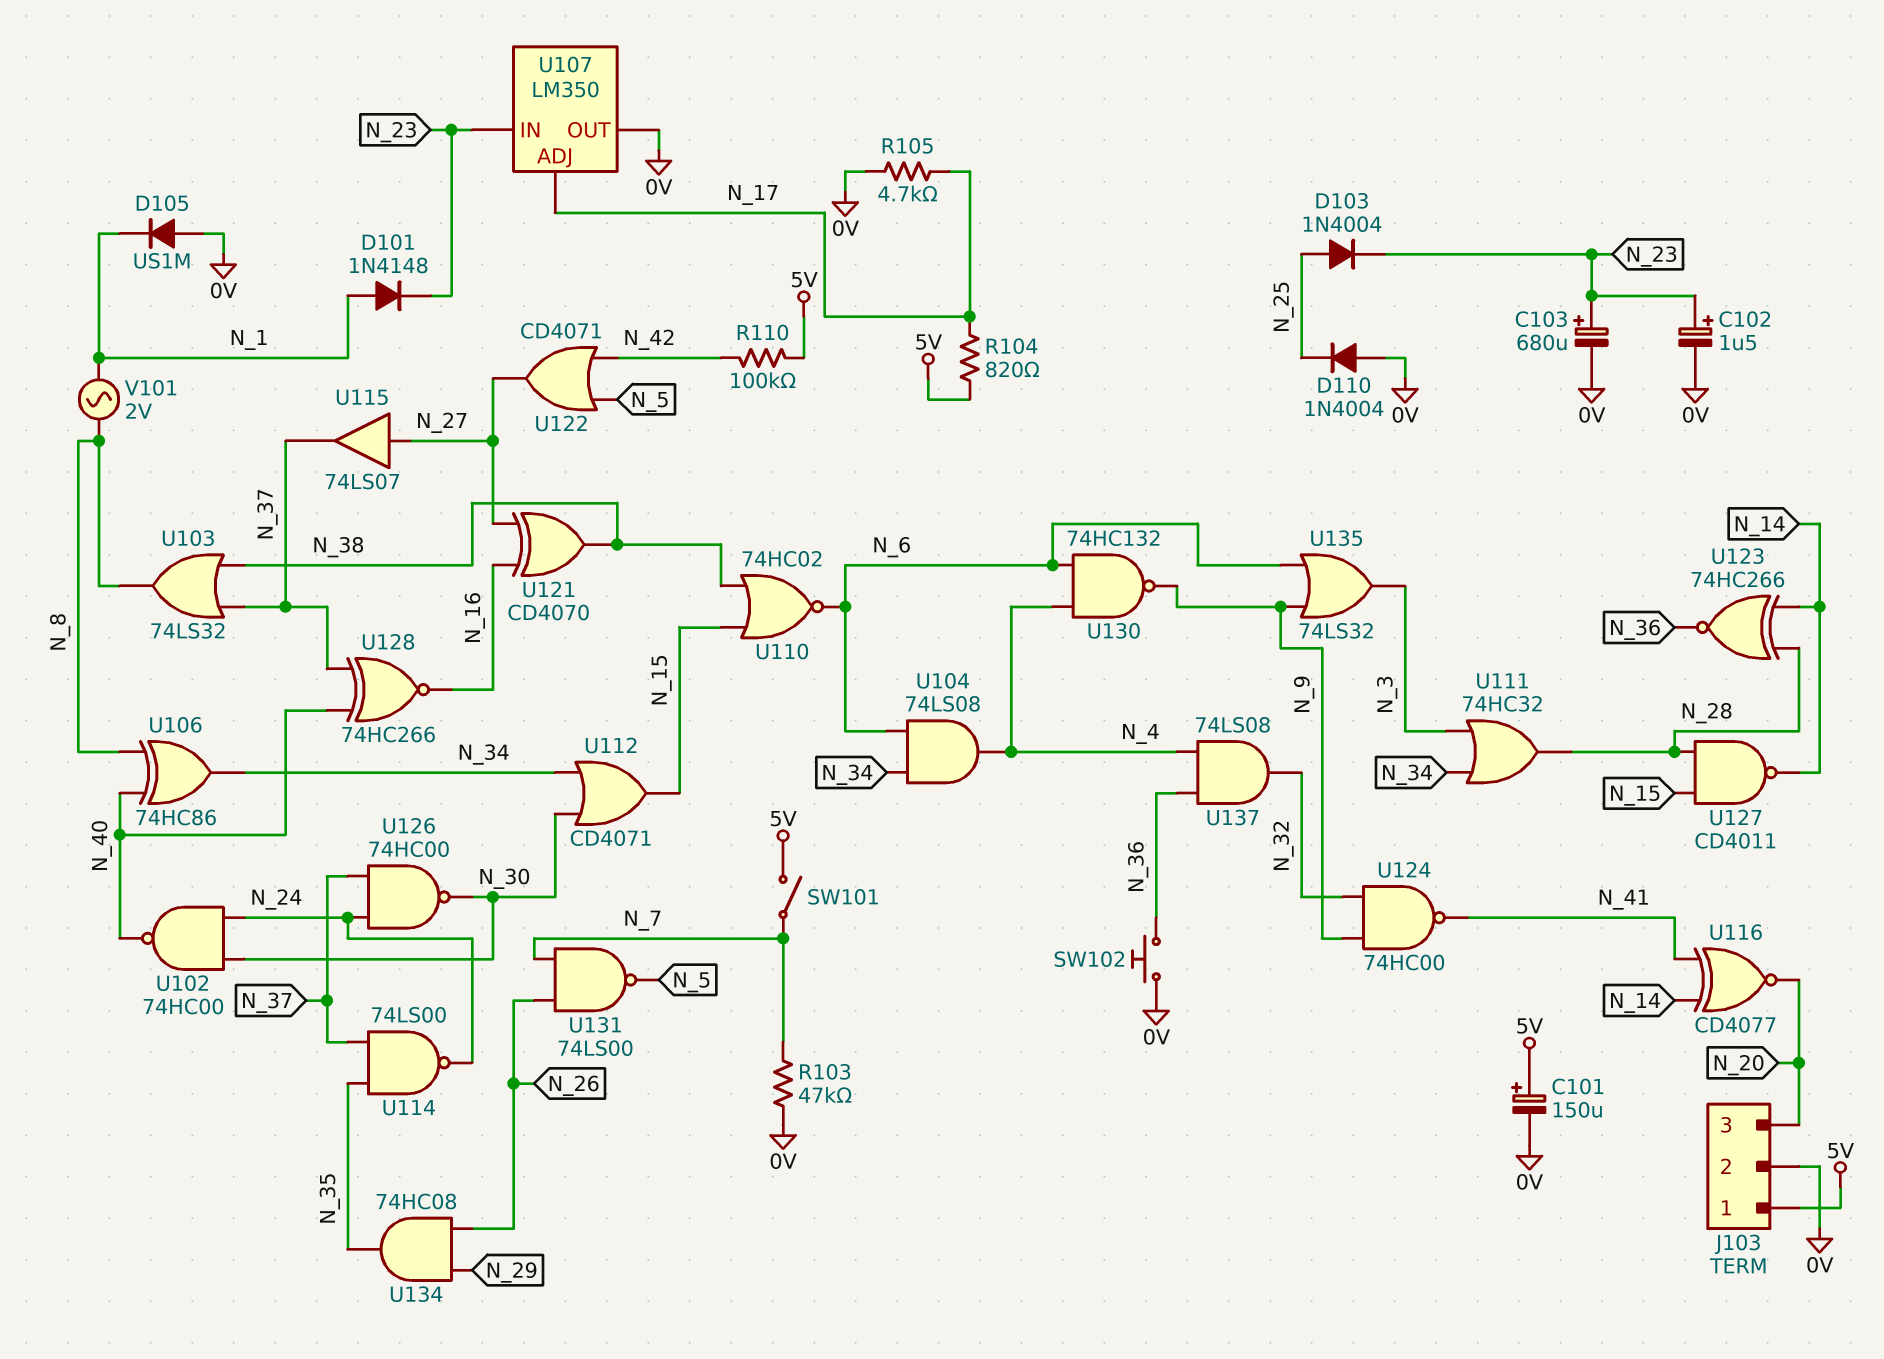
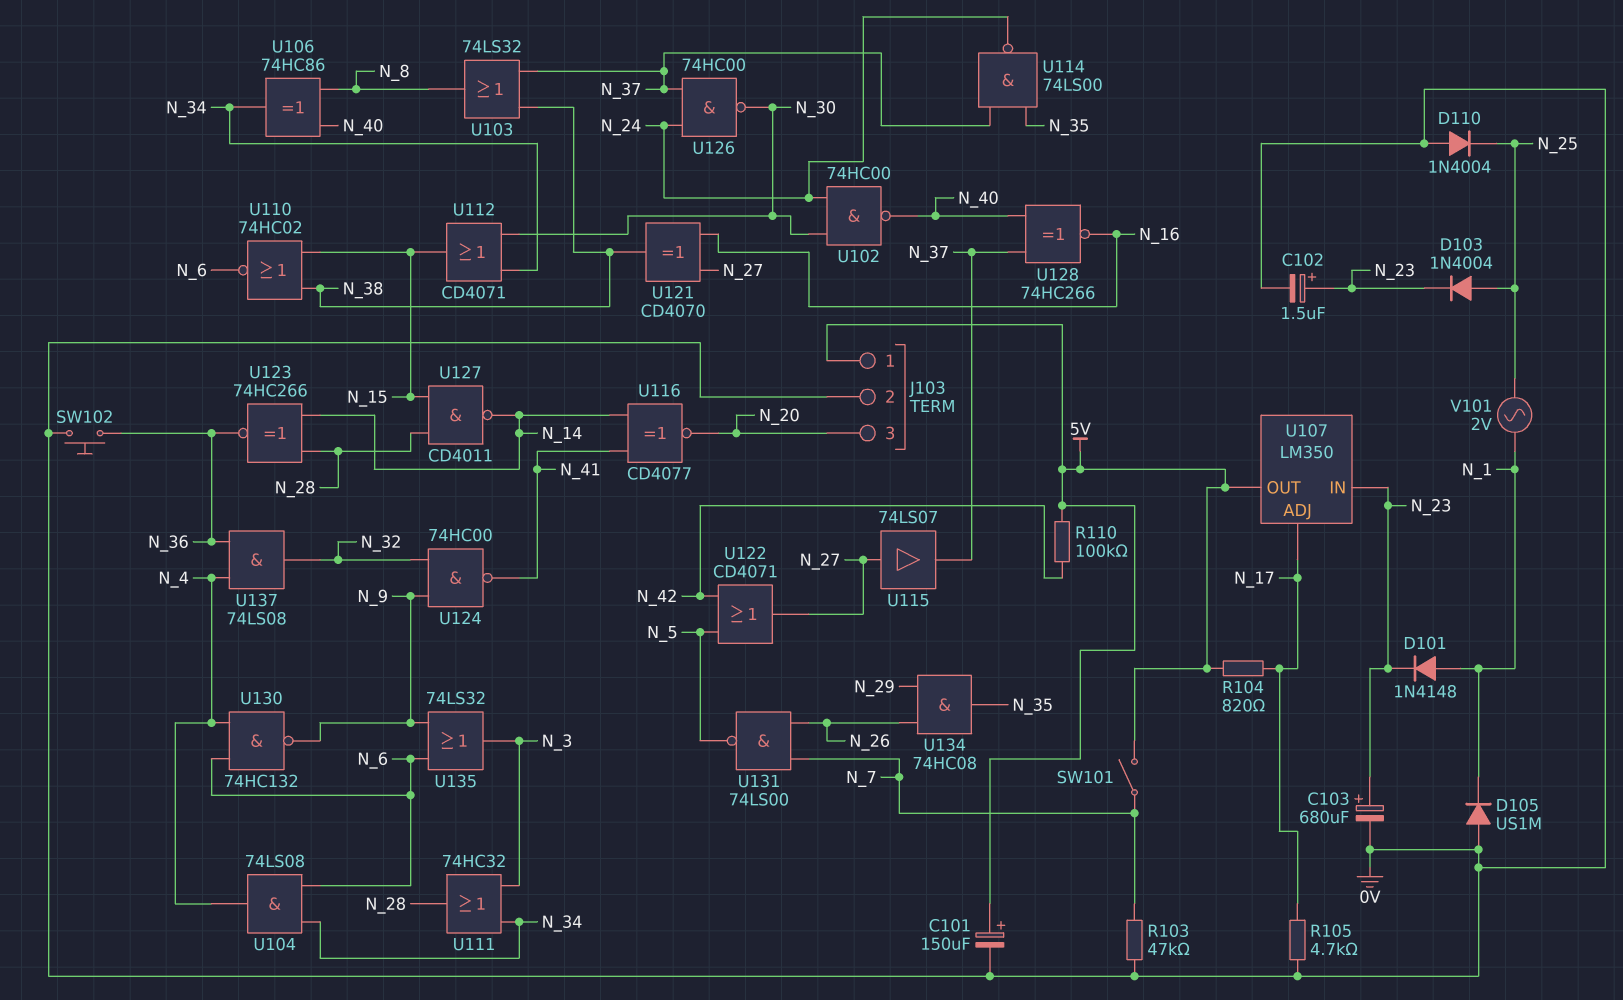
U107 pin OUT: 0V -> 5V
V101: AC 2V (N_1, N_8) -> AC 2V (N_1, N_25)

